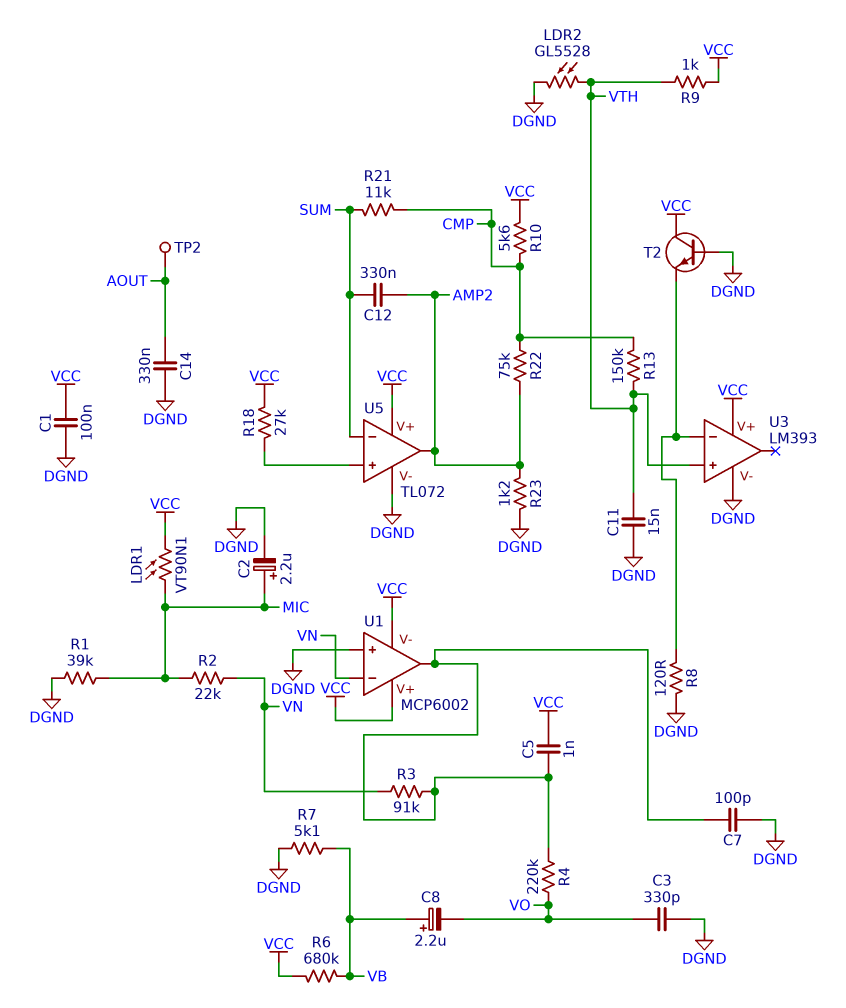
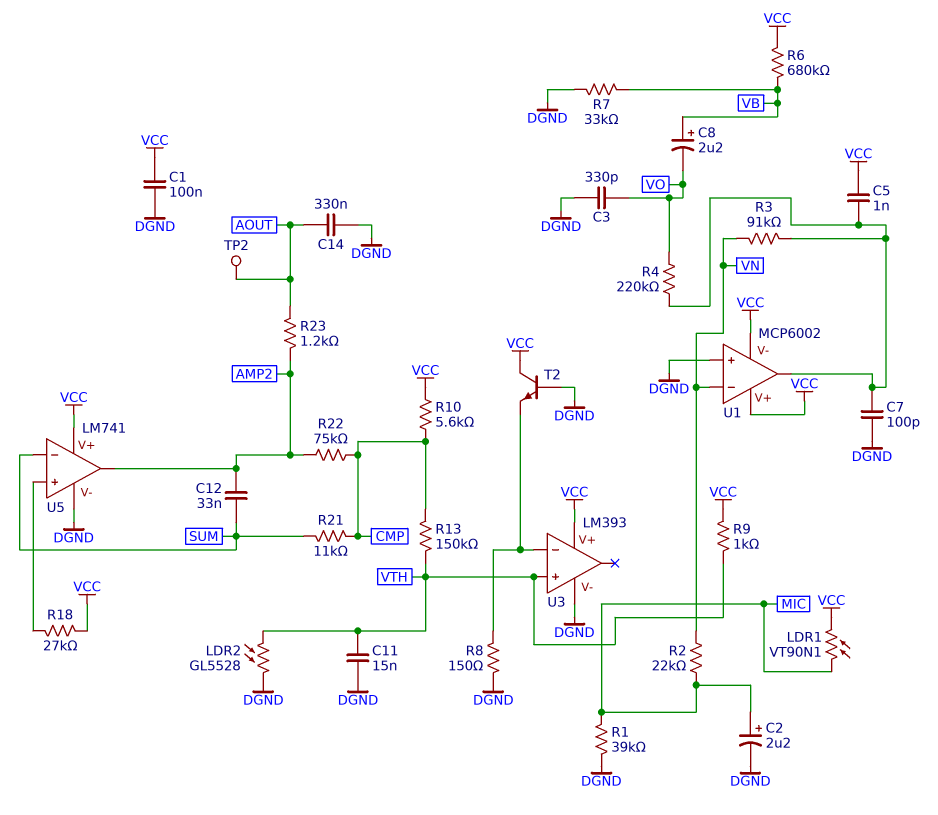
C12: 330nF (AMP2, SUM) -> 33nF (AMP2, SUM)
R7: 5.1k (DGND, VB) -> 33k (DGND, VB)
R8: 120 (DGND, U3/in-) -> 150 (DGND, U3/in-)
R23: 1.2k (AMP2, DGND) -> 1.2k (AMP2, AOUT)
U5: TL072 -> LM741

